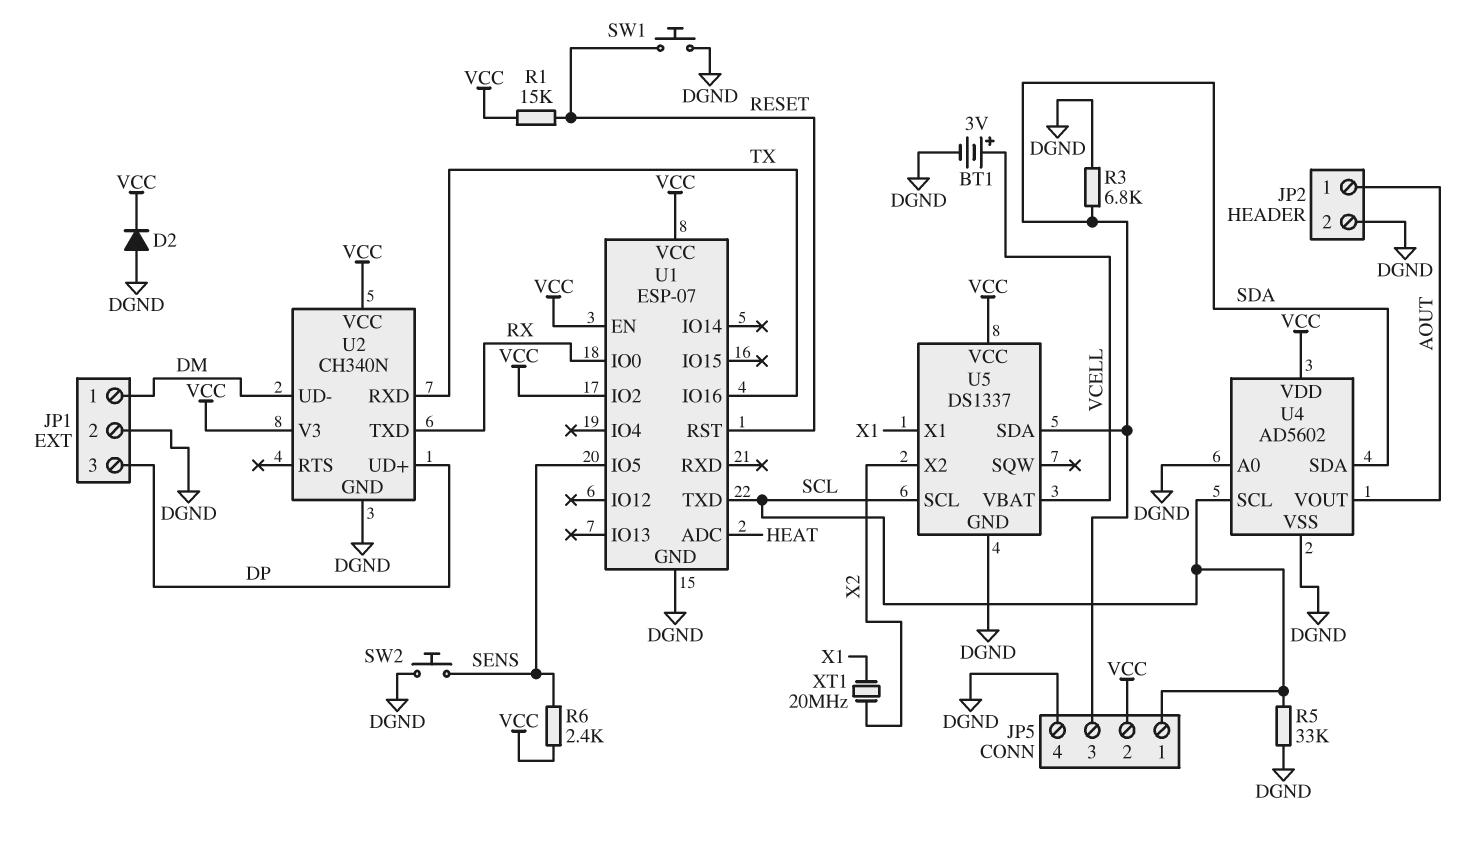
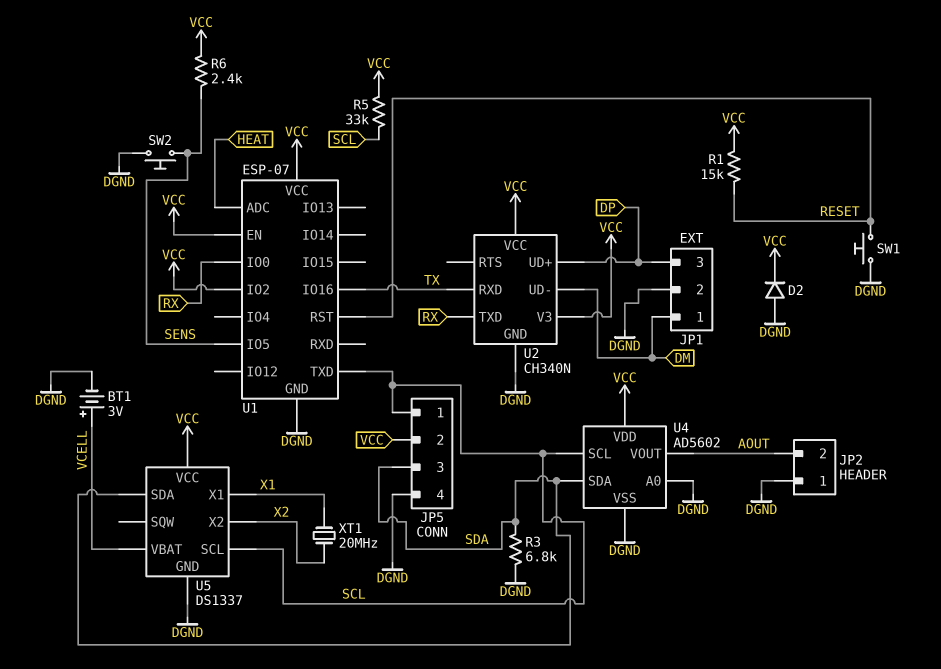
JP2 pin 1: AOUT -> DGND
JP2 pin 2: DGND -> AOUT
R5: 33k (DGND, SCL) -> 33k (SCL, VCC)

